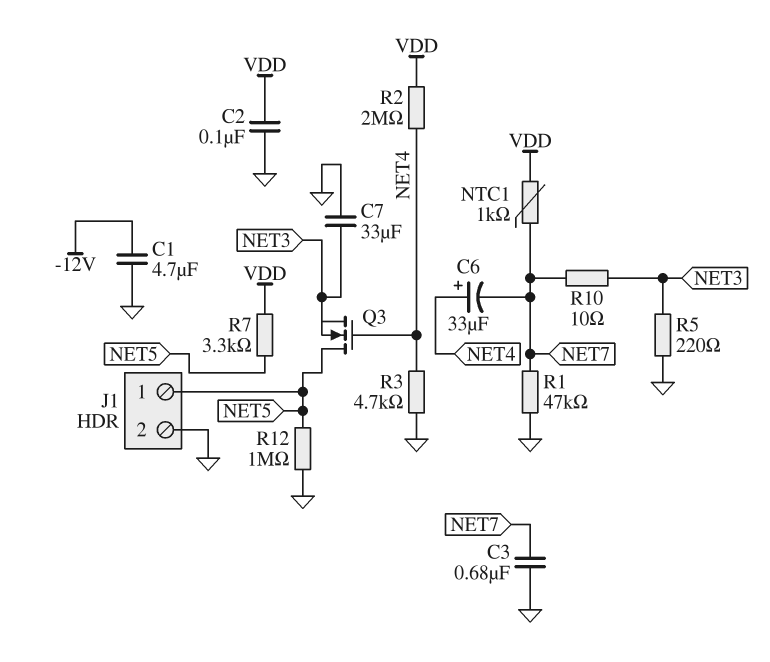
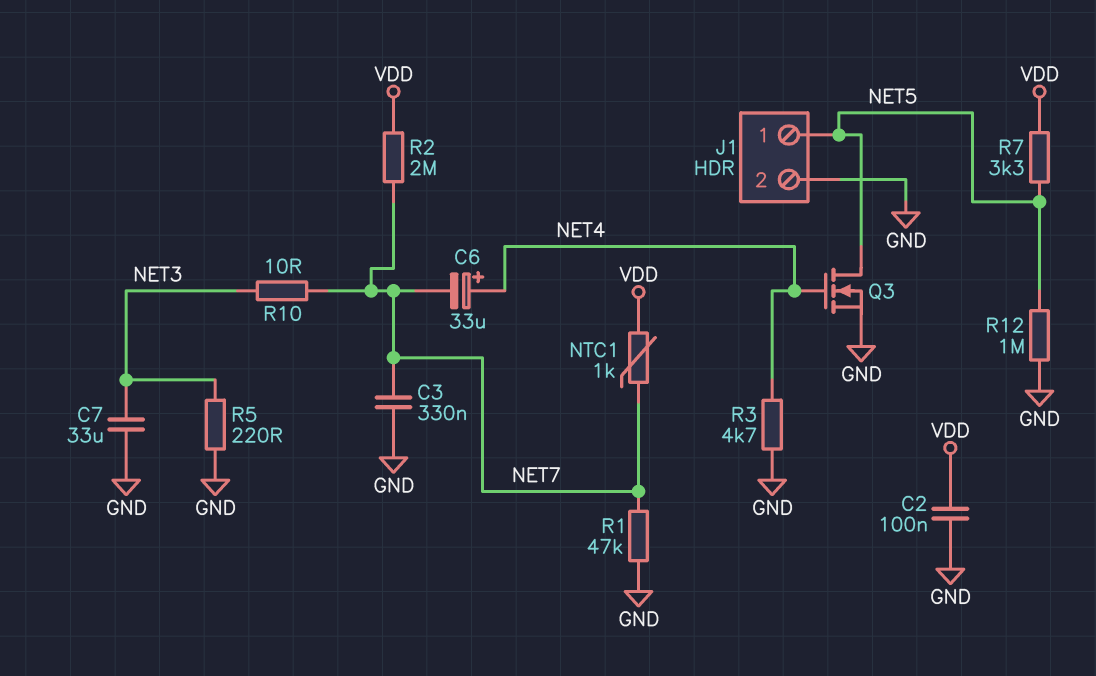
C1: 4.7uF (-12V, GND) -> none
C3: 680nF (GND, NET7) -> 330nF (GND, NET7)
Q3: NMOS (G NET4, D NET5, S NET3) -> NMOS (G NET4, D NET5, S GND)
R2: 2M (NET4, VDD) -> 2M (NET7, VDD)

